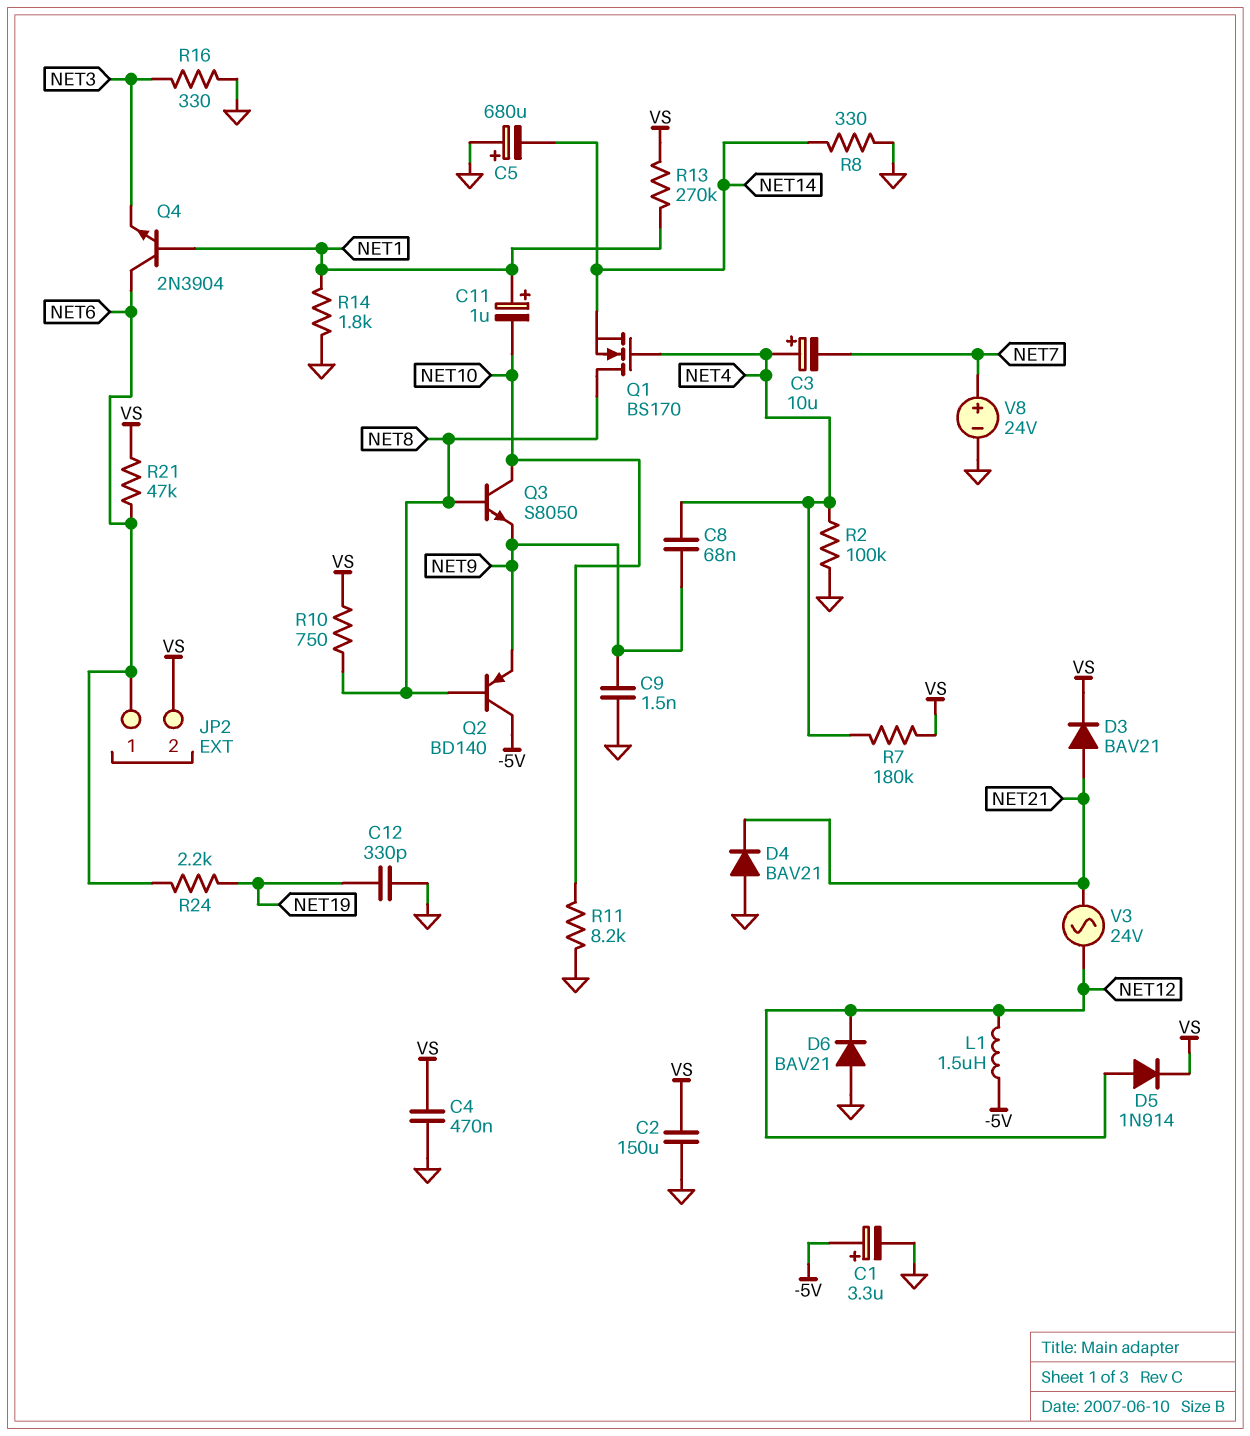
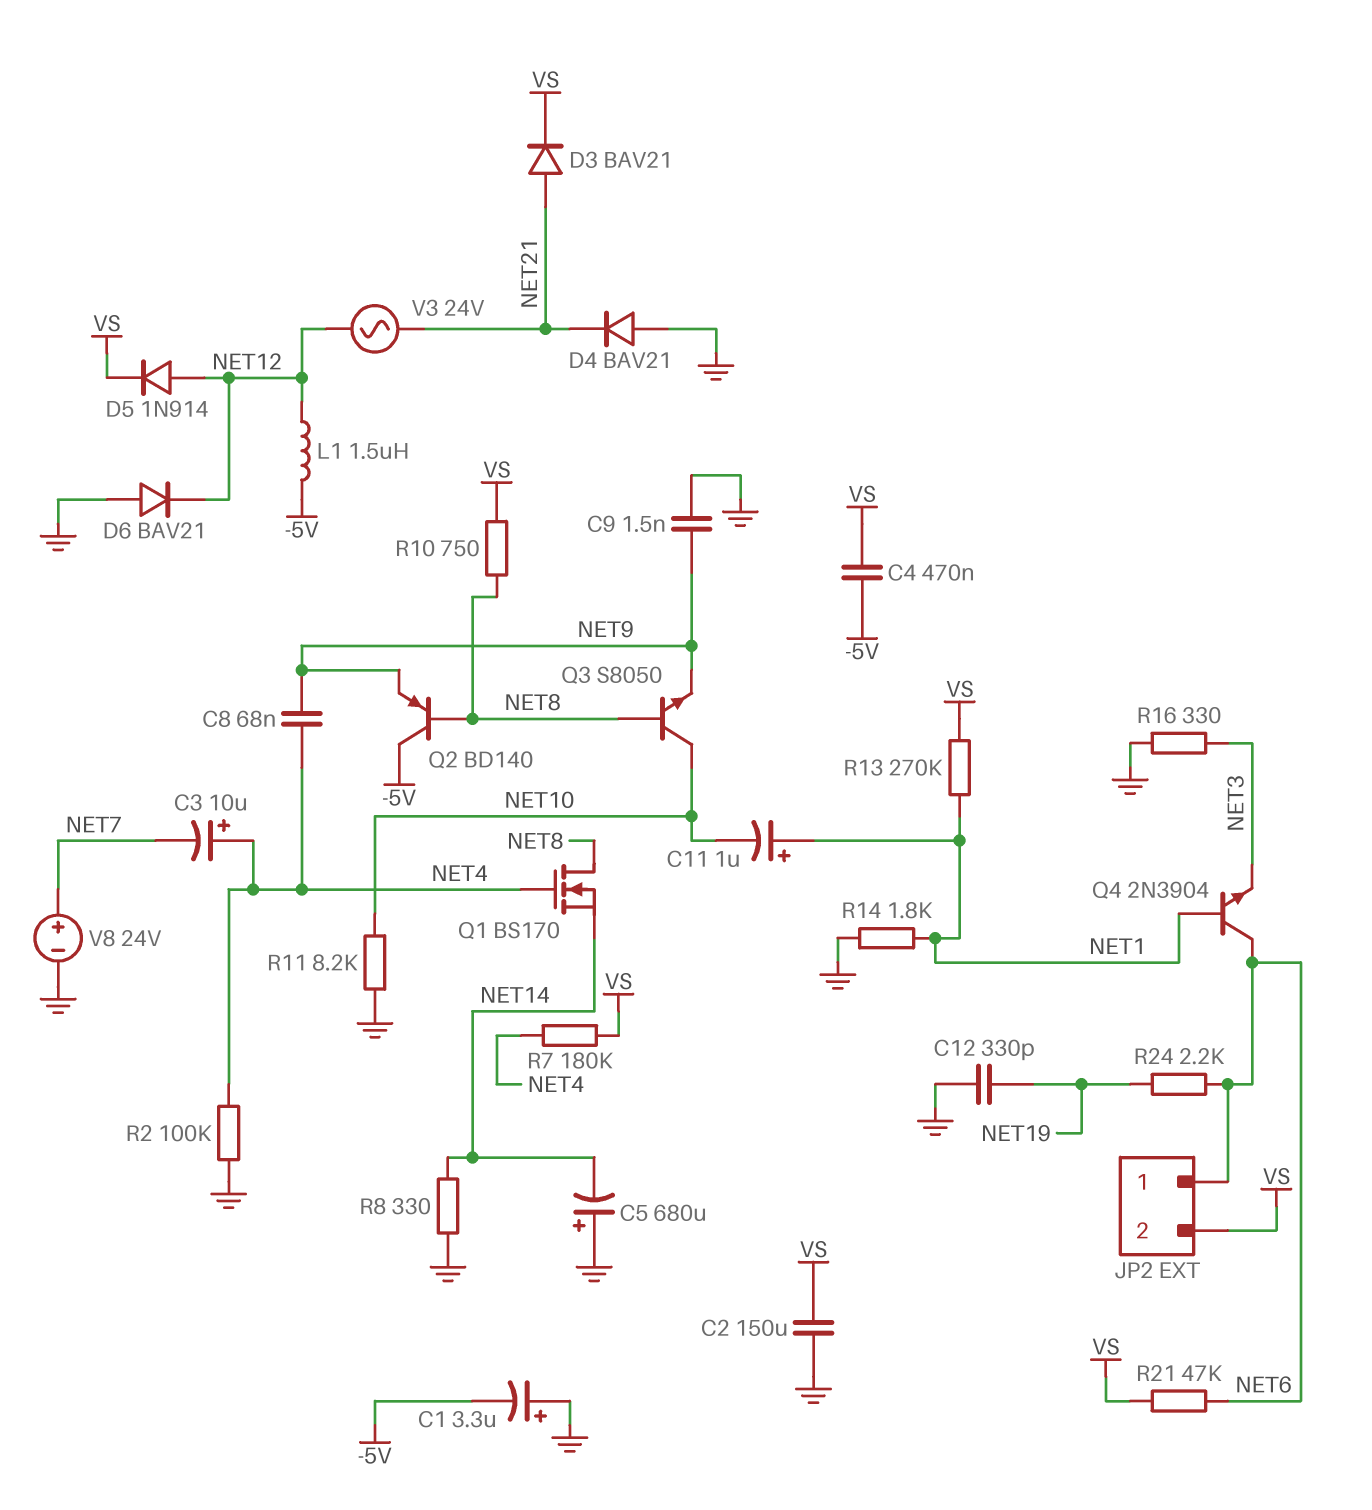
C1: 3.3uF (plus -5V, minus GND) -> 3.3uF (plus GND, minus -5V)
C4: 470nF (GND, VS) -> 470nF (-5V, VS)

